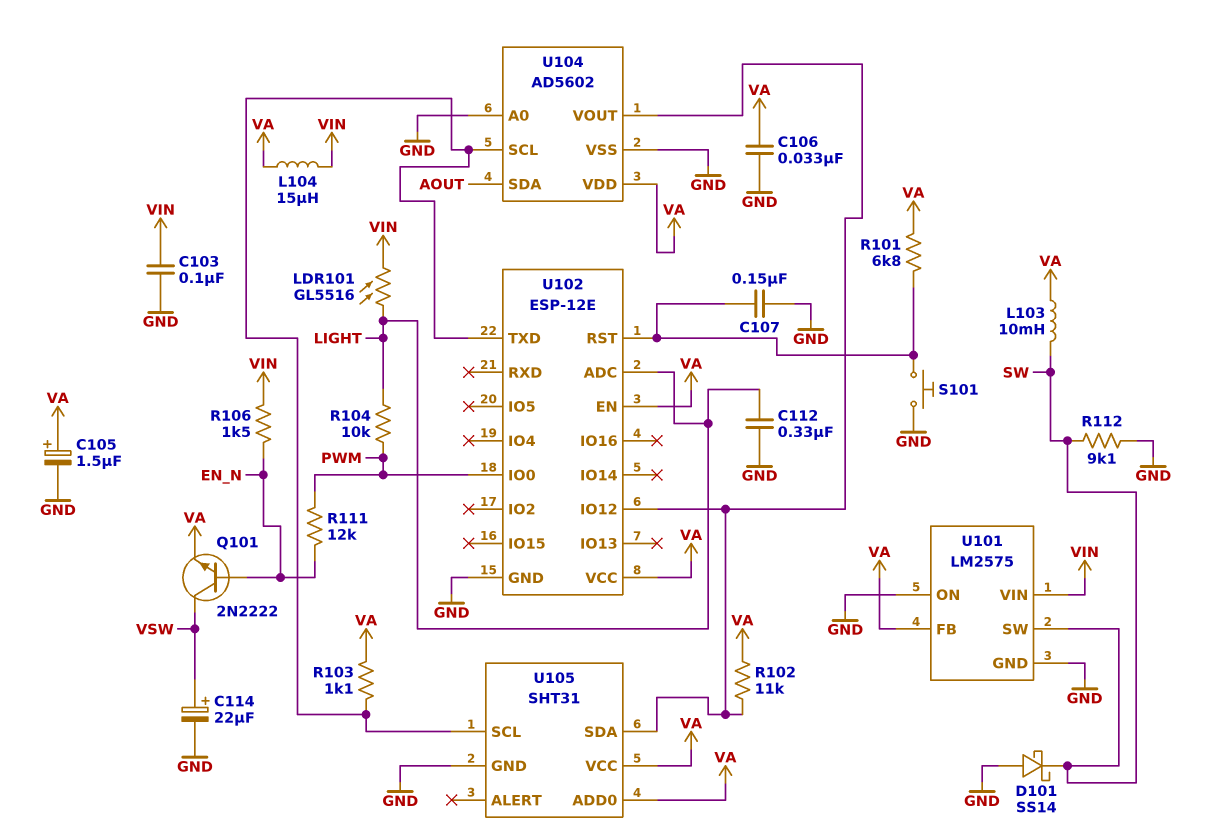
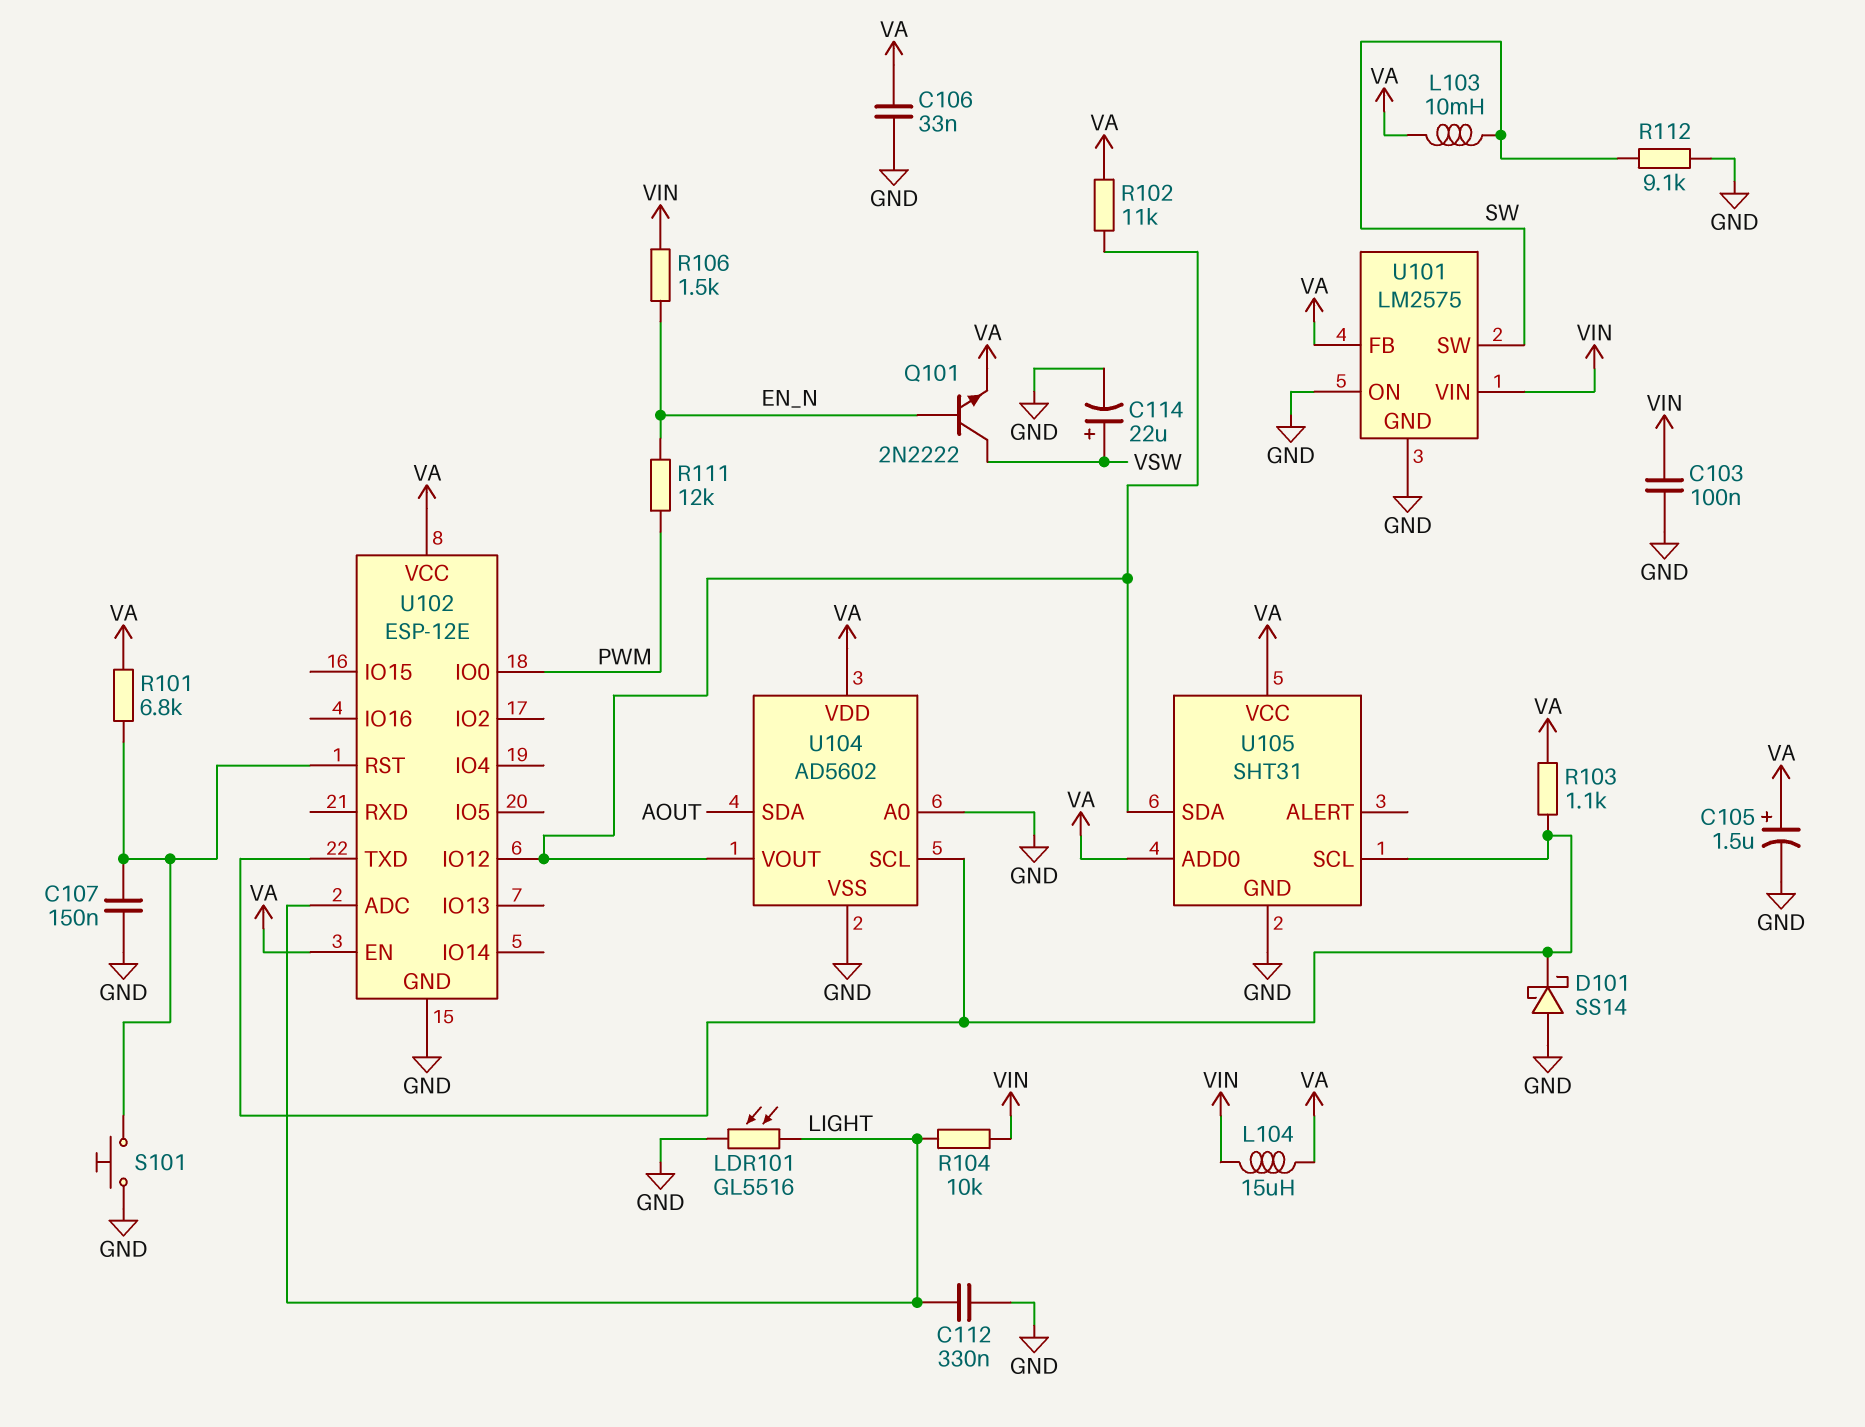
D101: schottky SS14 (A GND, K SW) -> schottky SS14 (A GND, K U102/TXD)
LDR101: GL5516 (LIGHT, VIN) -> GL5516 (GND, LIGHT)
R104: 10k (LIGHT, PWM) -> 10k (LIGHT, VIN)

